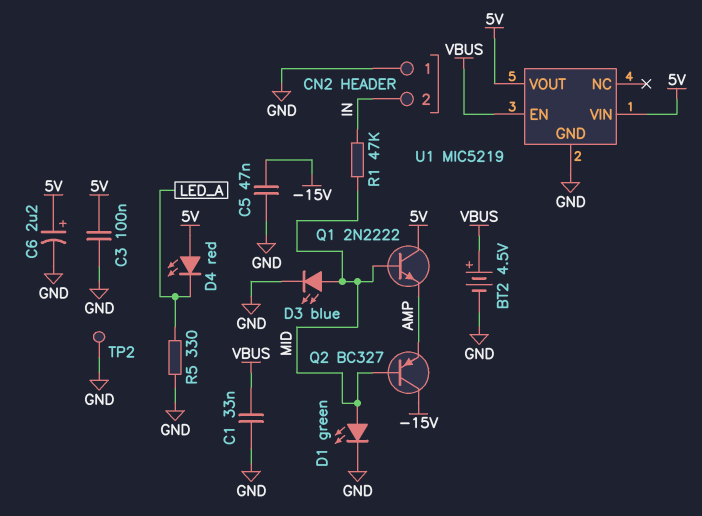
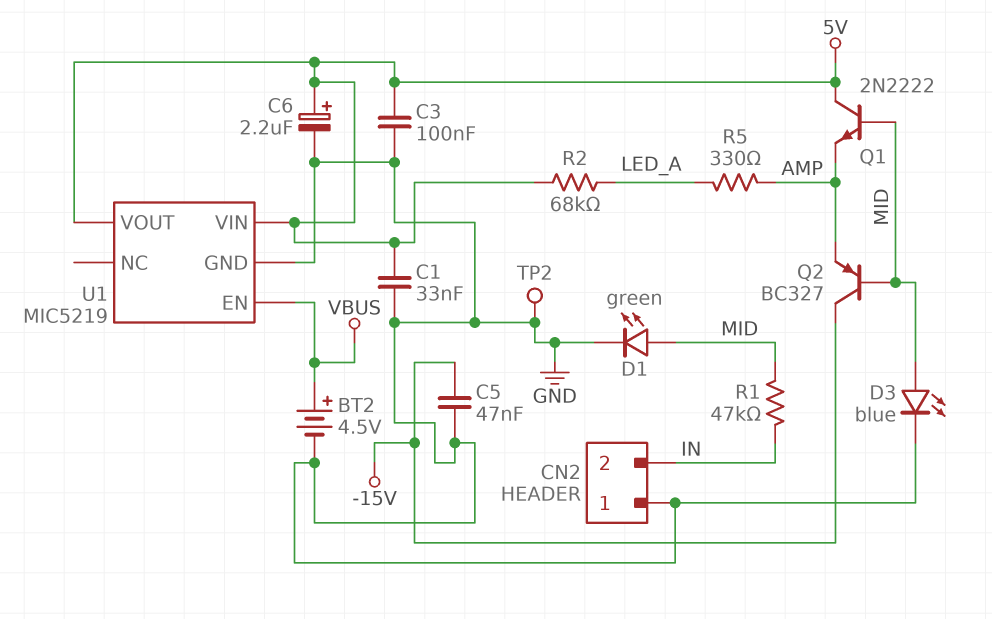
C1: 33nF (GND, VBUS) -> 33nF (5V, GND)
D4: LED red (A 5V, K LED_A) -> none
R2: none -> 68k (5V, LED_A)
R5: 330 (GND, LED_A) -> 330 (AMP, LED_A)

